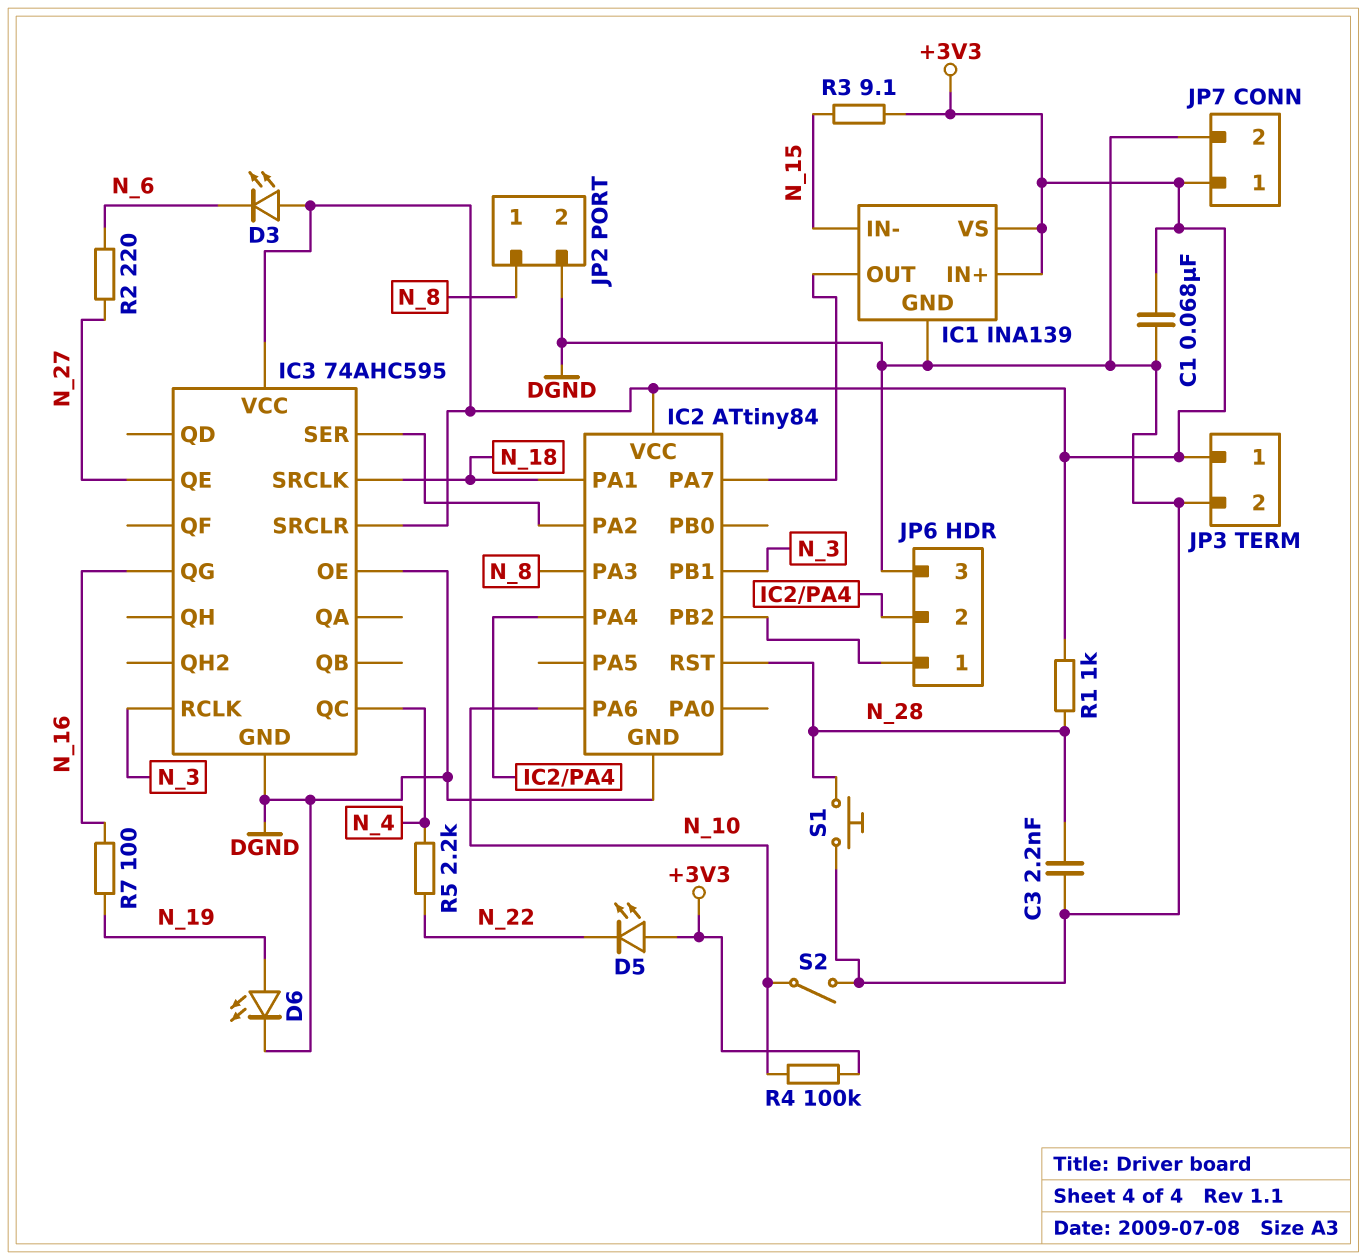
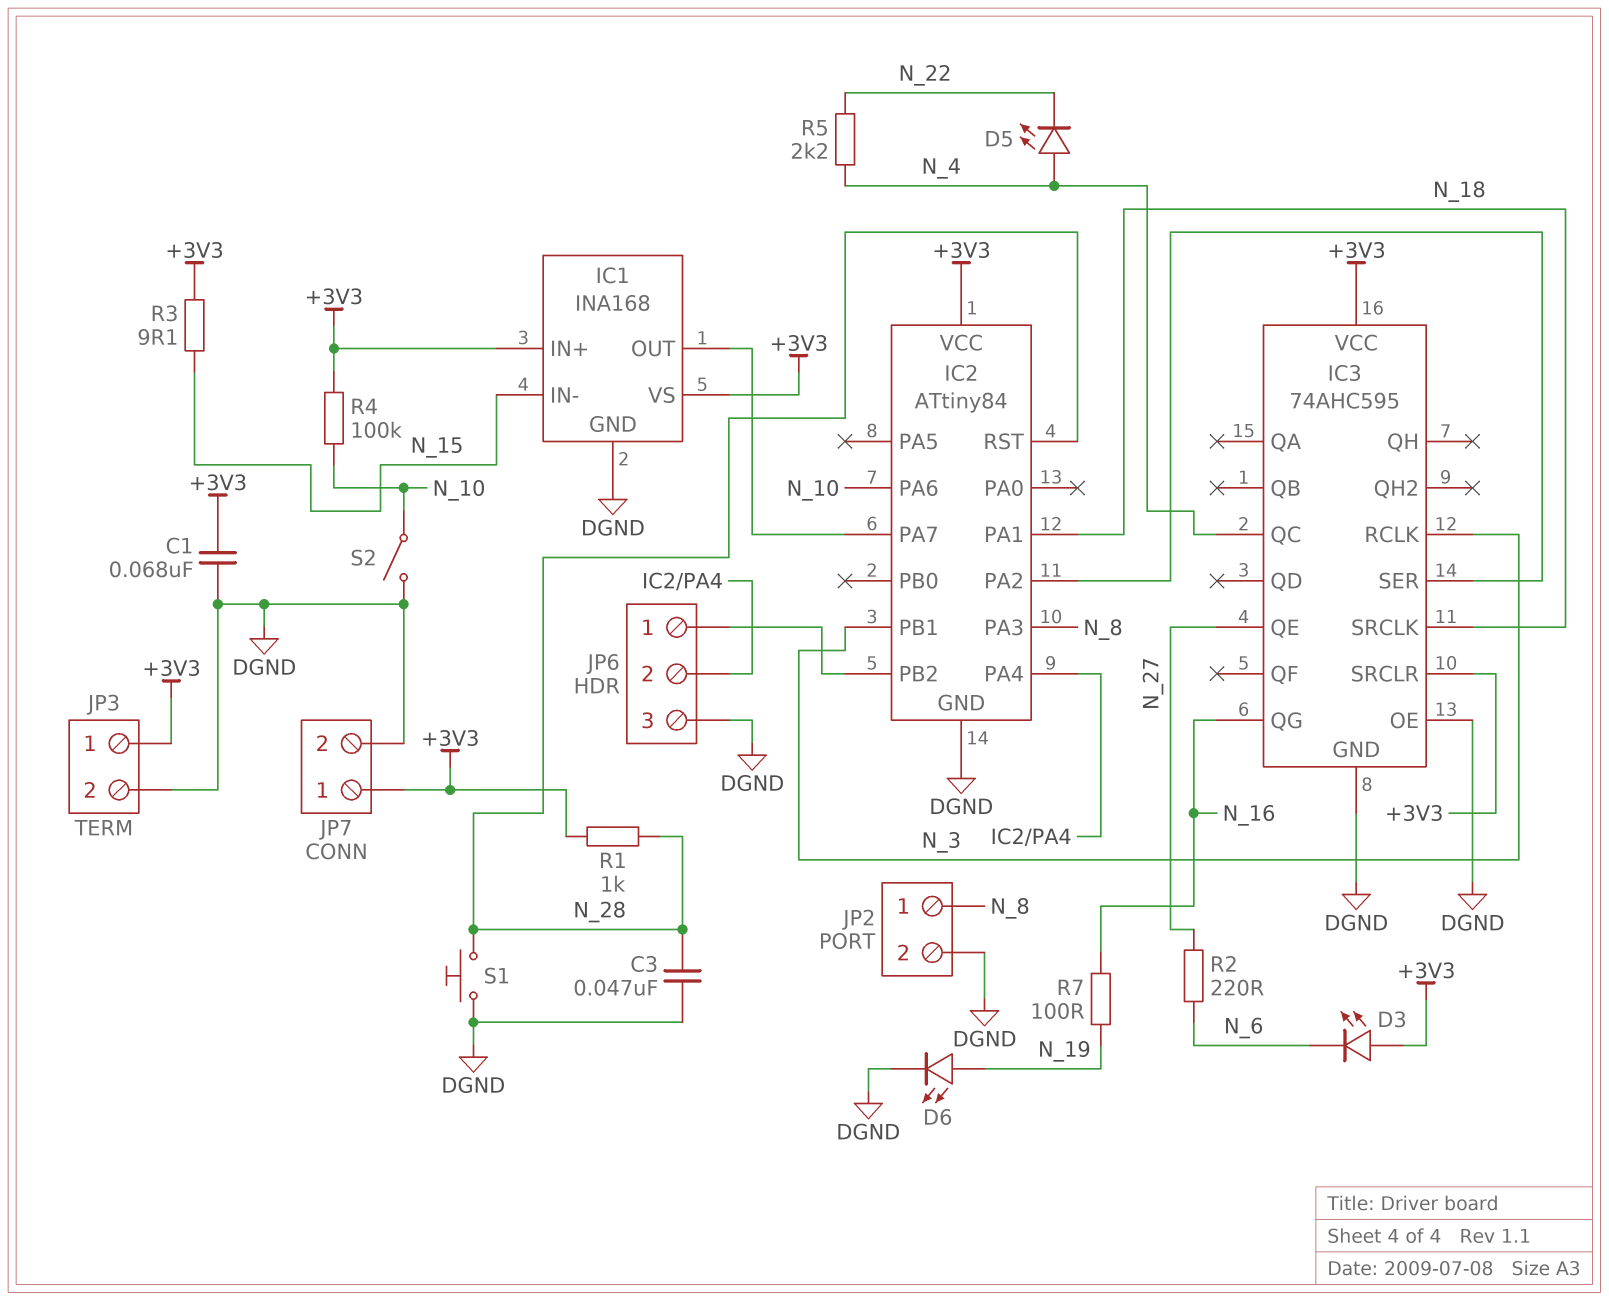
C3: 2.2nF (DGND, N_28) -> 47nF (DGND, N_28)
D5: LED (A +3V3, K N_22) -> LED (A N_4, K N_22)
IC1: INA139 -> INA168

